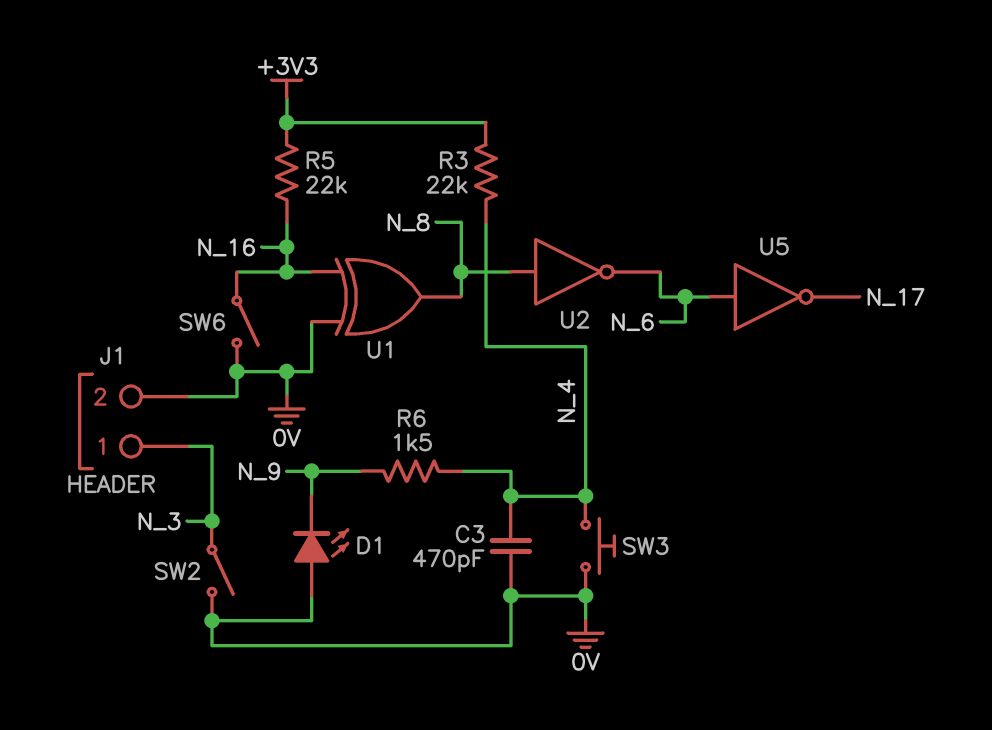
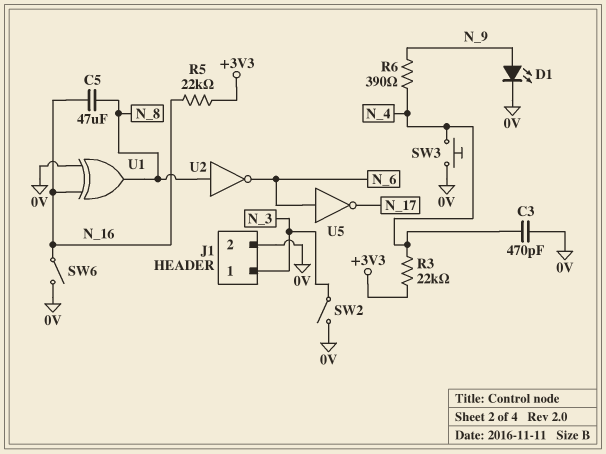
C5: none -> 47uF (N_8, N_16)
D1: LED (A 0V, K N_9) -> LED (A N_9, K 0V)
R6: 1.5k (N_4, N_9) -> 390 (N_4, N_9)

